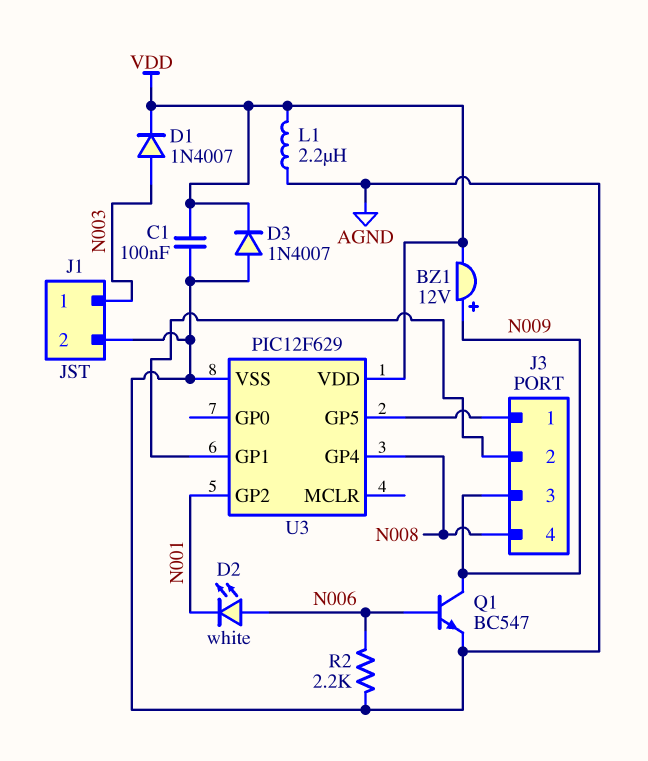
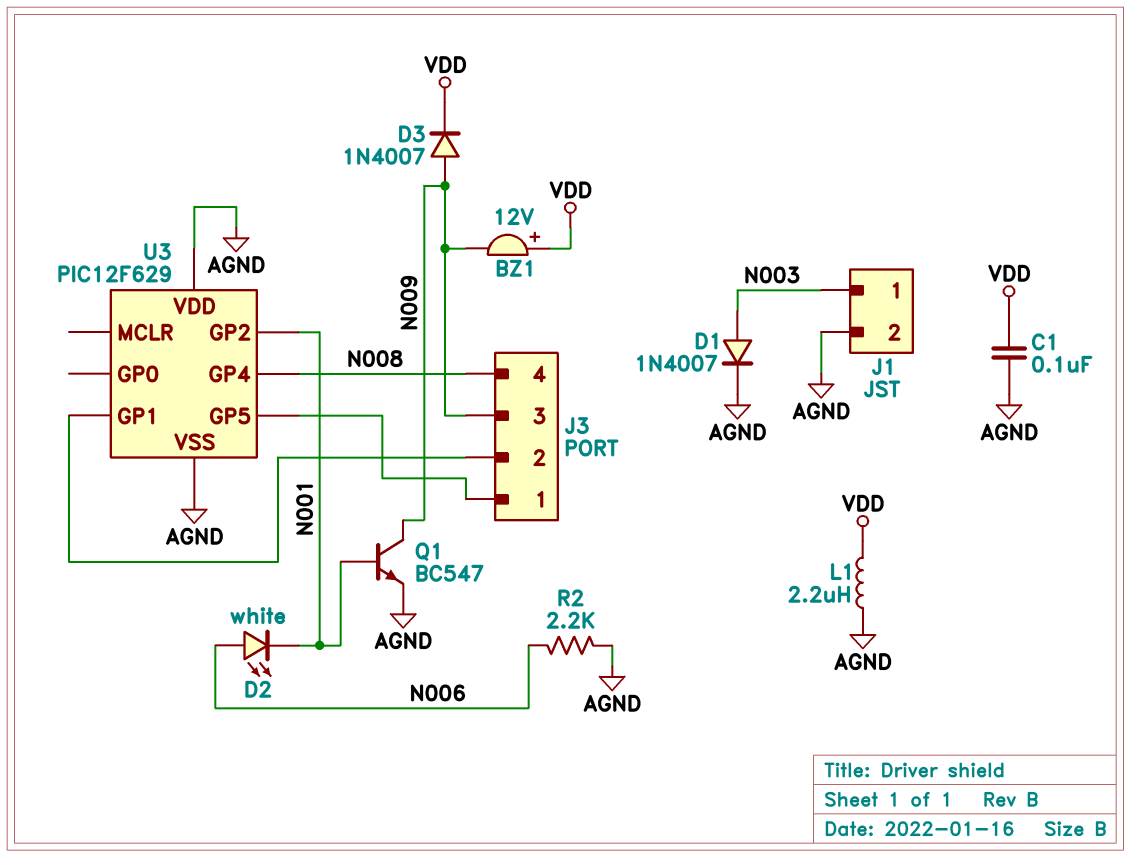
BZ1: buzzer 12V (plus N009, minus VDD) -> buzzer 12V (plus VDD, minus N009)
D1: diode 1N4007 (A N003, K VDD) -> diode 1N4007 (A N003, K AGND)
D3: diode 1N4007 (A AGND, K VDD) -> diode 1N4007 (A N009, K VDD)
Q1: NPN BC547 (B N006, C N009, E AGND) -> NPN BC547 (B N001, C N009, E AGND)
U3 pin VDD: VDD -> AGND

